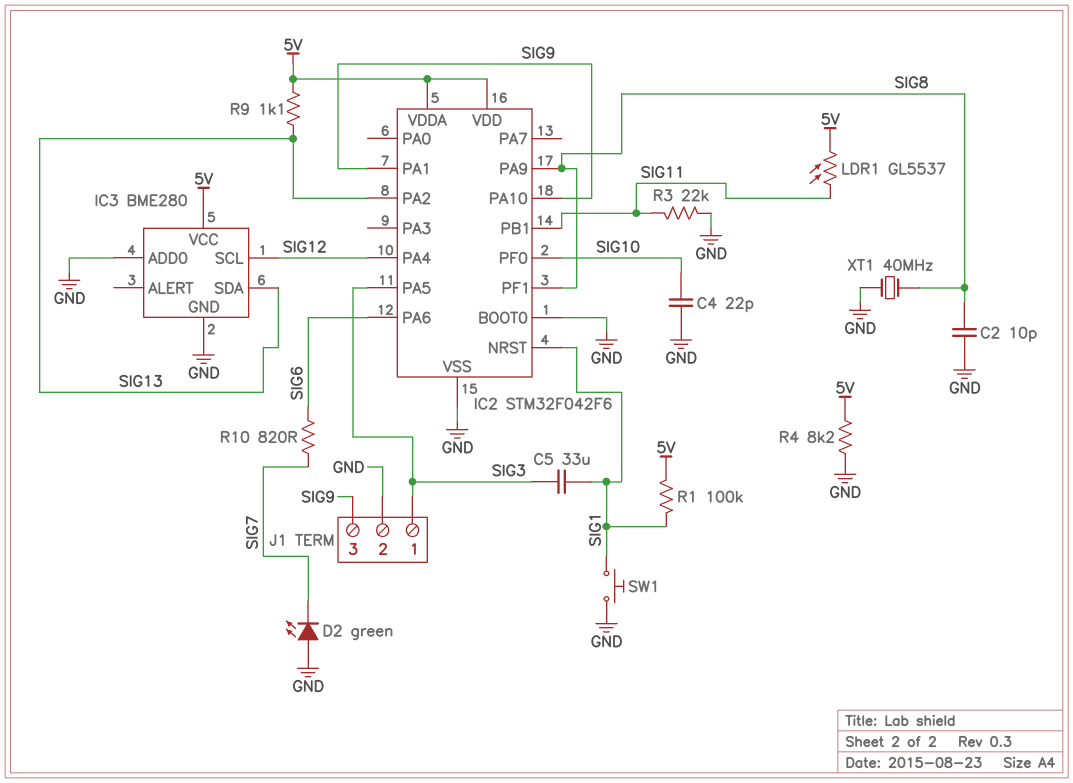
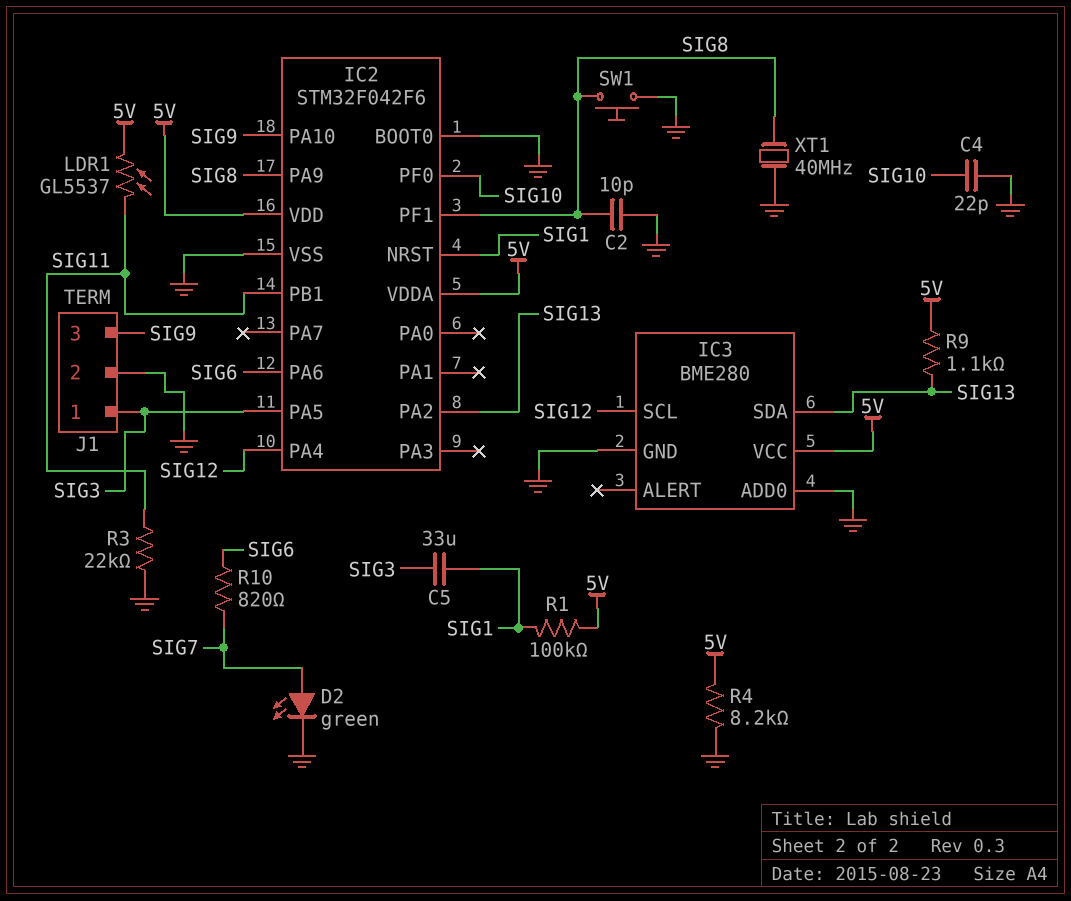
D2: LED green (A GND, K SIG7) -> LED green (A SIG7, K GND)
IC2 pin PA1: SIG9 -> none
SW1: button (GND, SIG1) -> button (GND, SIG8)

